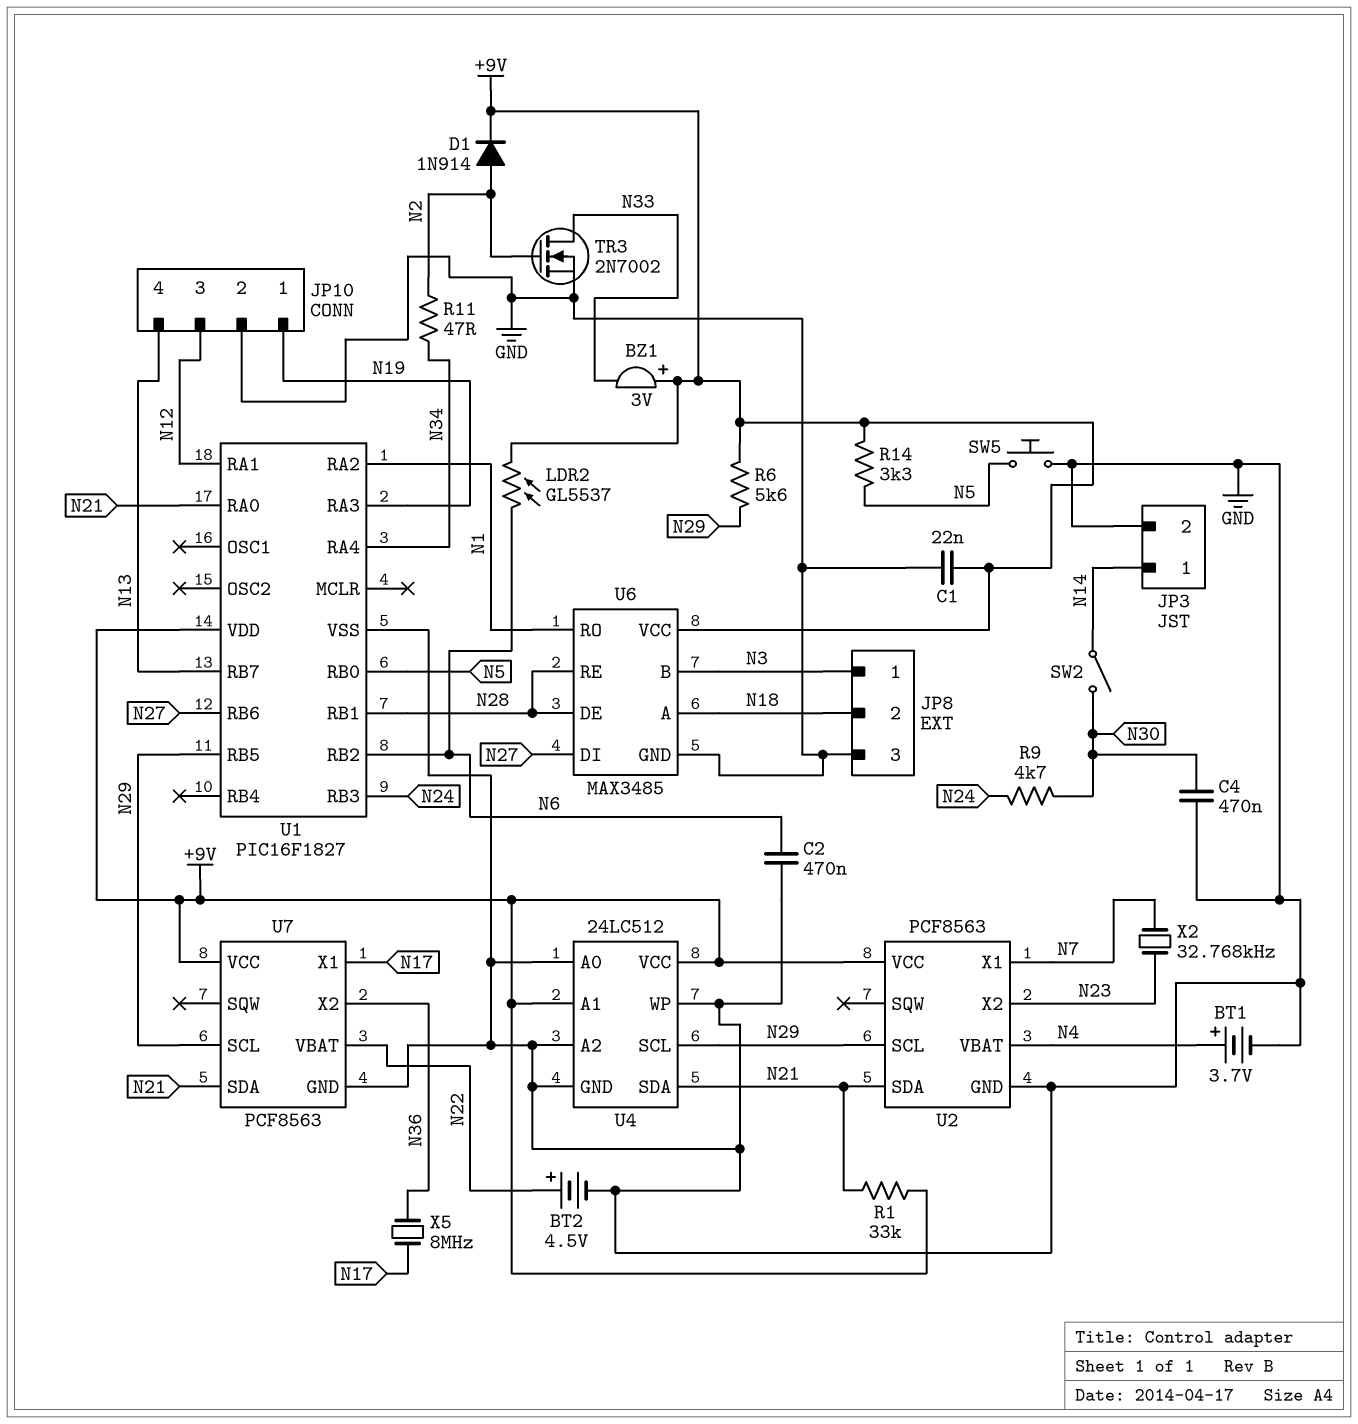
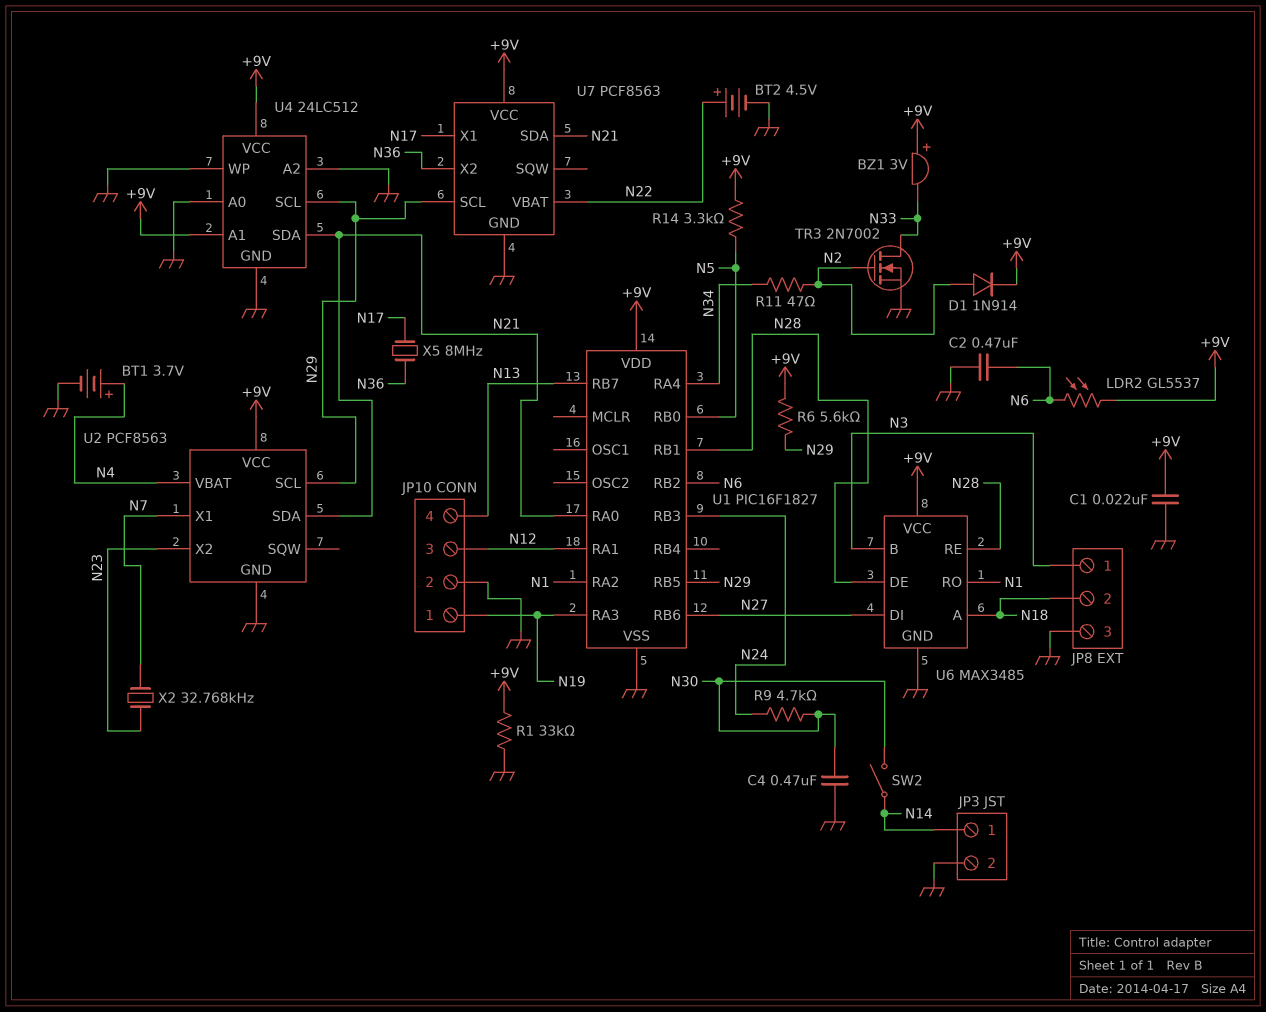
R1: 33k (+9V, N21) -> 33k (+9V, GND)
SW5: button (GND, N5) -> none

